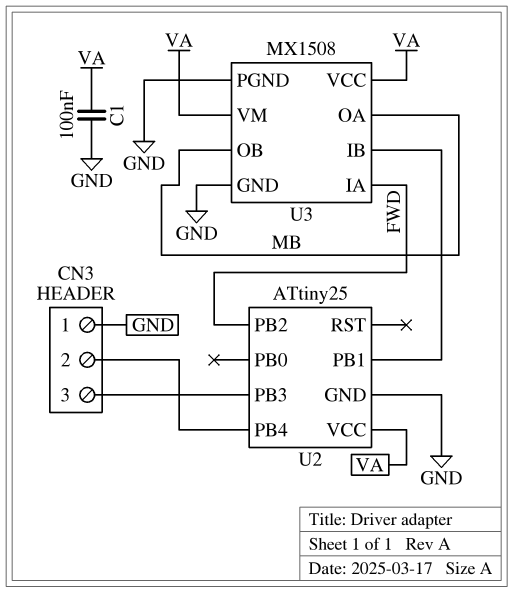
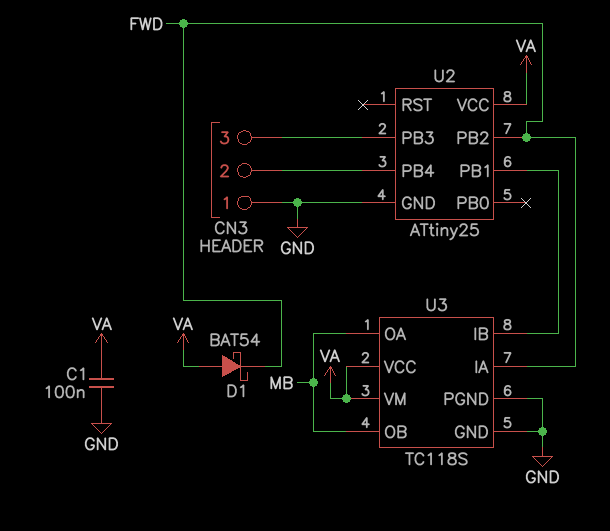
D1: none -> schottky BAT54 (A VA, K FWD)
U3: MX1508 -> TC118S

